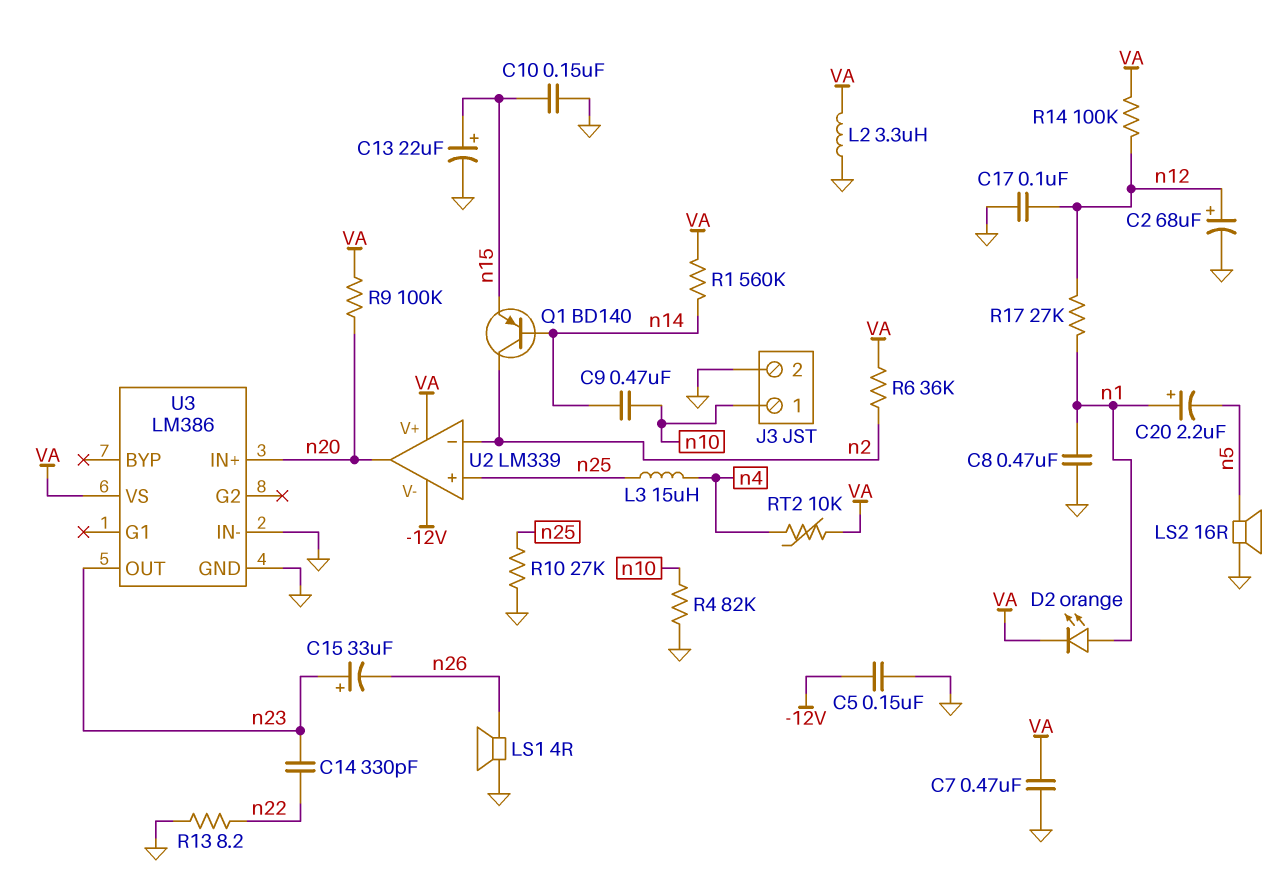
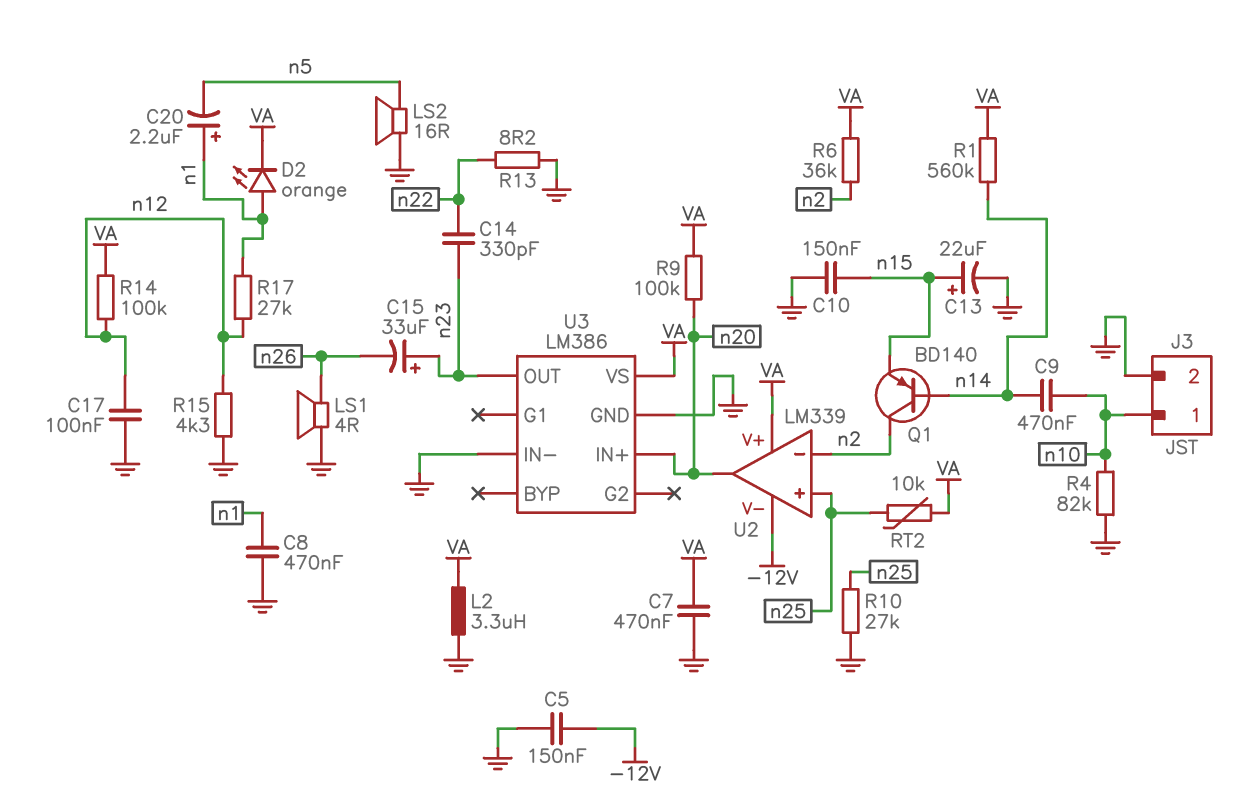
C2: 68uF (plus n12, minus GND) -> none
L3: 15uH (n4, n25) -> none
R15: none -> 4.3k (GND, n12)
RT2: 10k (VA, n4) -> 10k (VA, n25)

